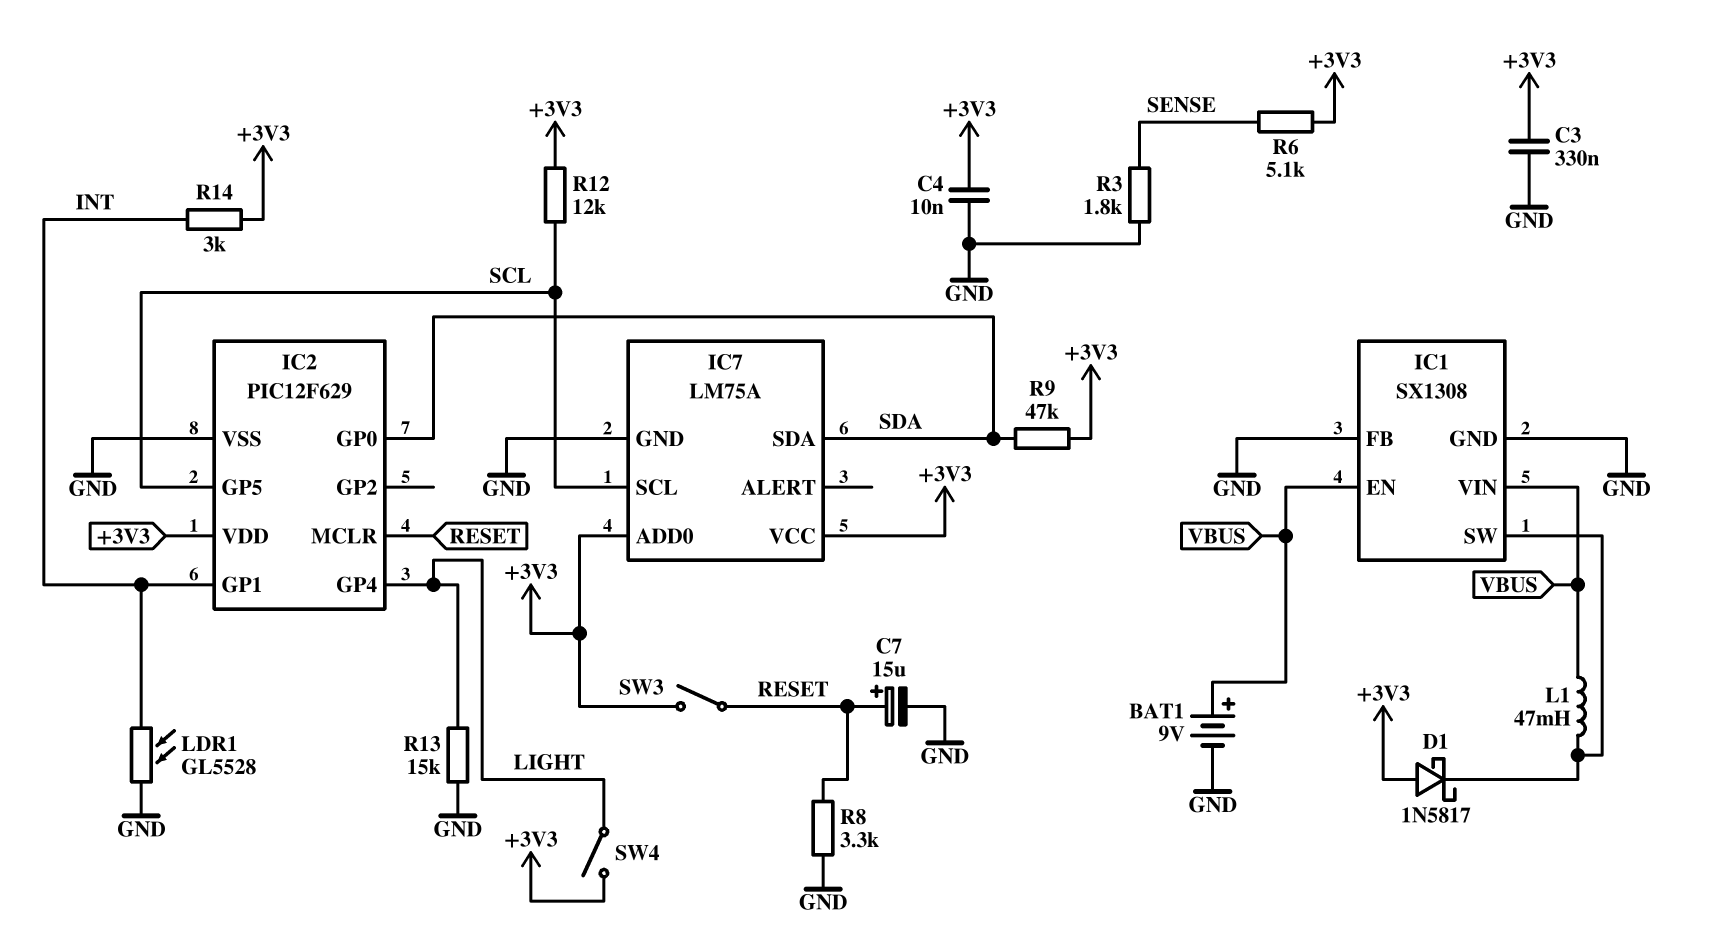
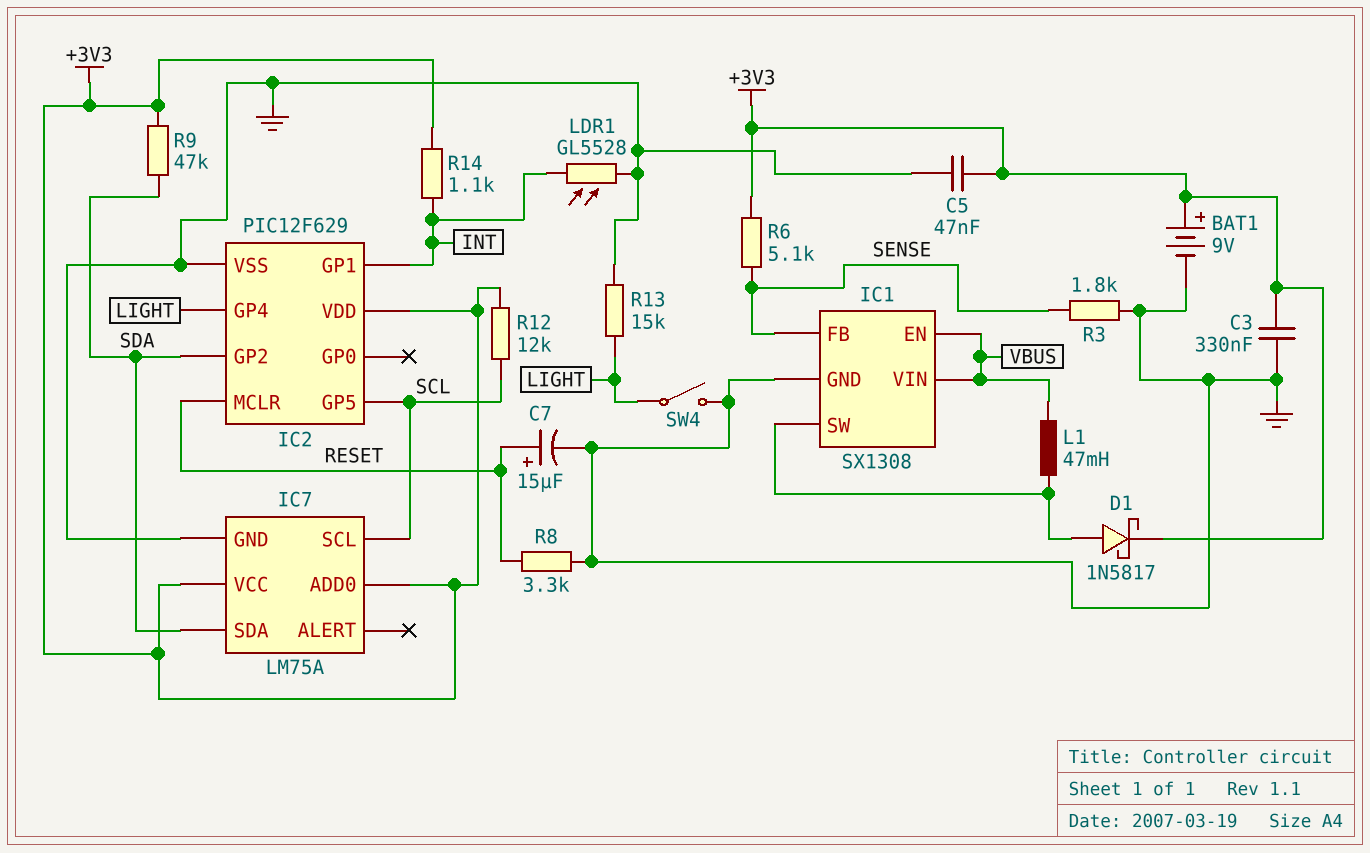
BAT1: 9V (plus VBUS, minus GND) -> 9V (plus +3V3, minus GND)
C4: 10nF (+3V3, GND) -> none
C5: none -> 47nF (+3V3, GND)
D1: schottky 1N5817 (A +3V3, K IC1/SW) -> schottky 1N5817 (A IC1/SW, K +3V3)
IC1 pin FB: GND -> SENSE
IC2 pin GP0: SDA -> none
IC2 pin GP2: none -> SDA
R14: 3k (+3V3, INT) -> 1.1k (+3V3, INT)
SW3: switch (+3V3, RESET) -> none
SW4: switch (+3V3, LIGHT) -> switch (GND, LIGHT)

